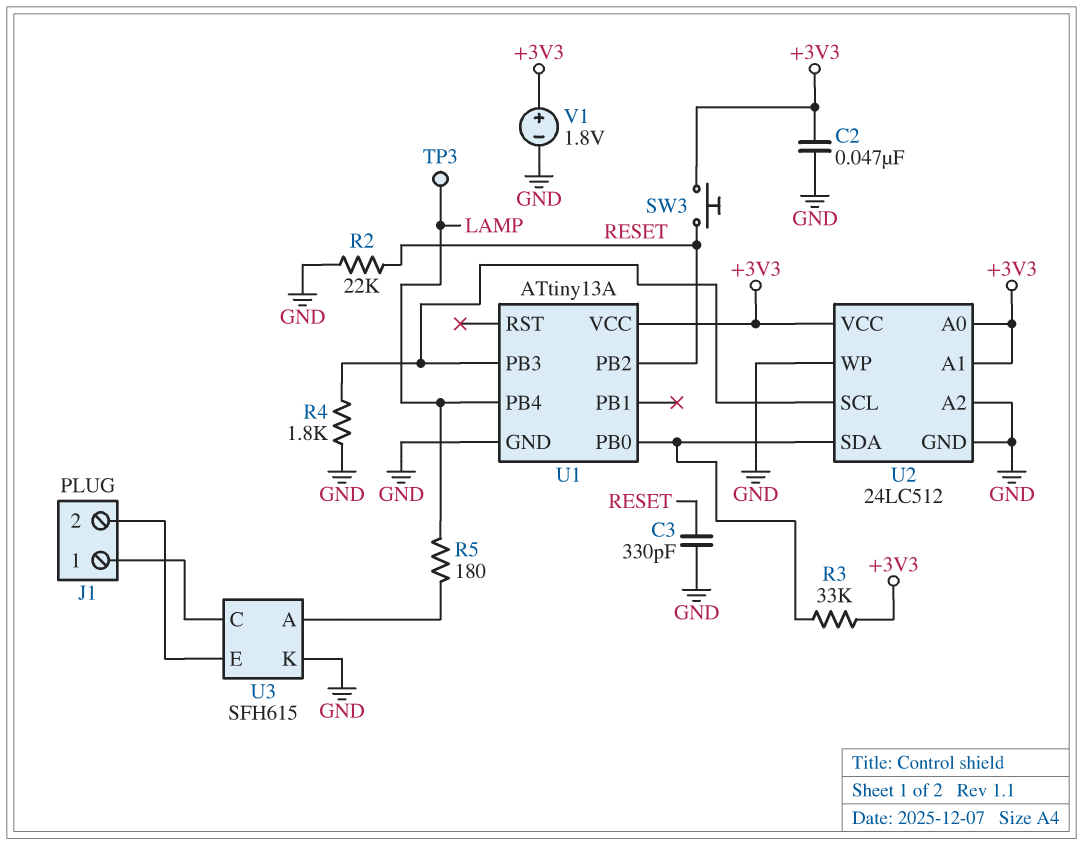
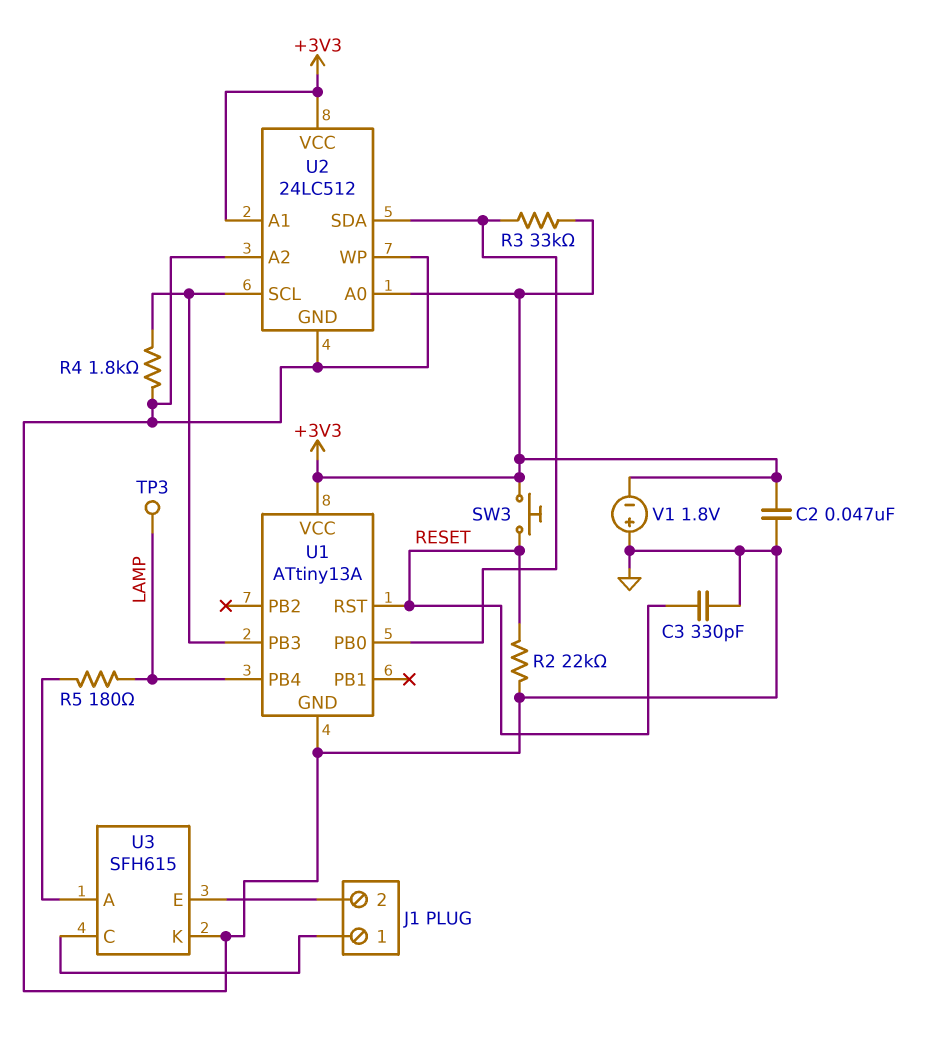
U1 pin PB2: RESET -> none
U1 pin RST: none -> RESET
V1: 1.8V (plus +3V3, minus GND) -> 1.8V (plus GND, minus +3V3)

